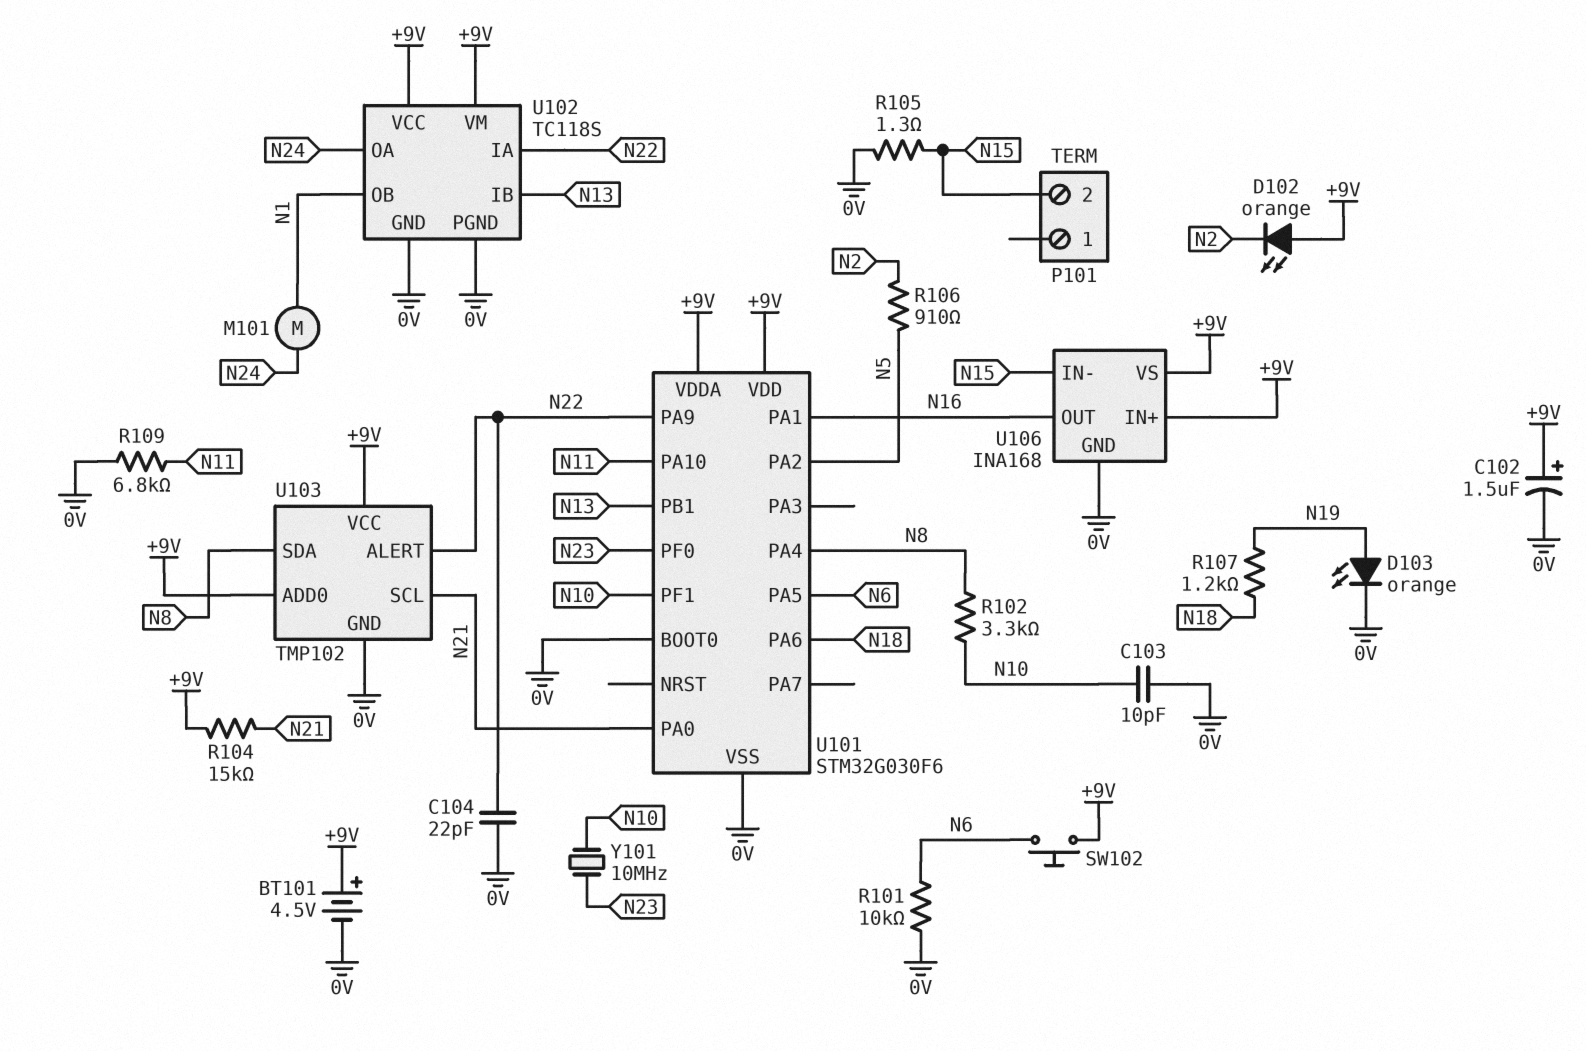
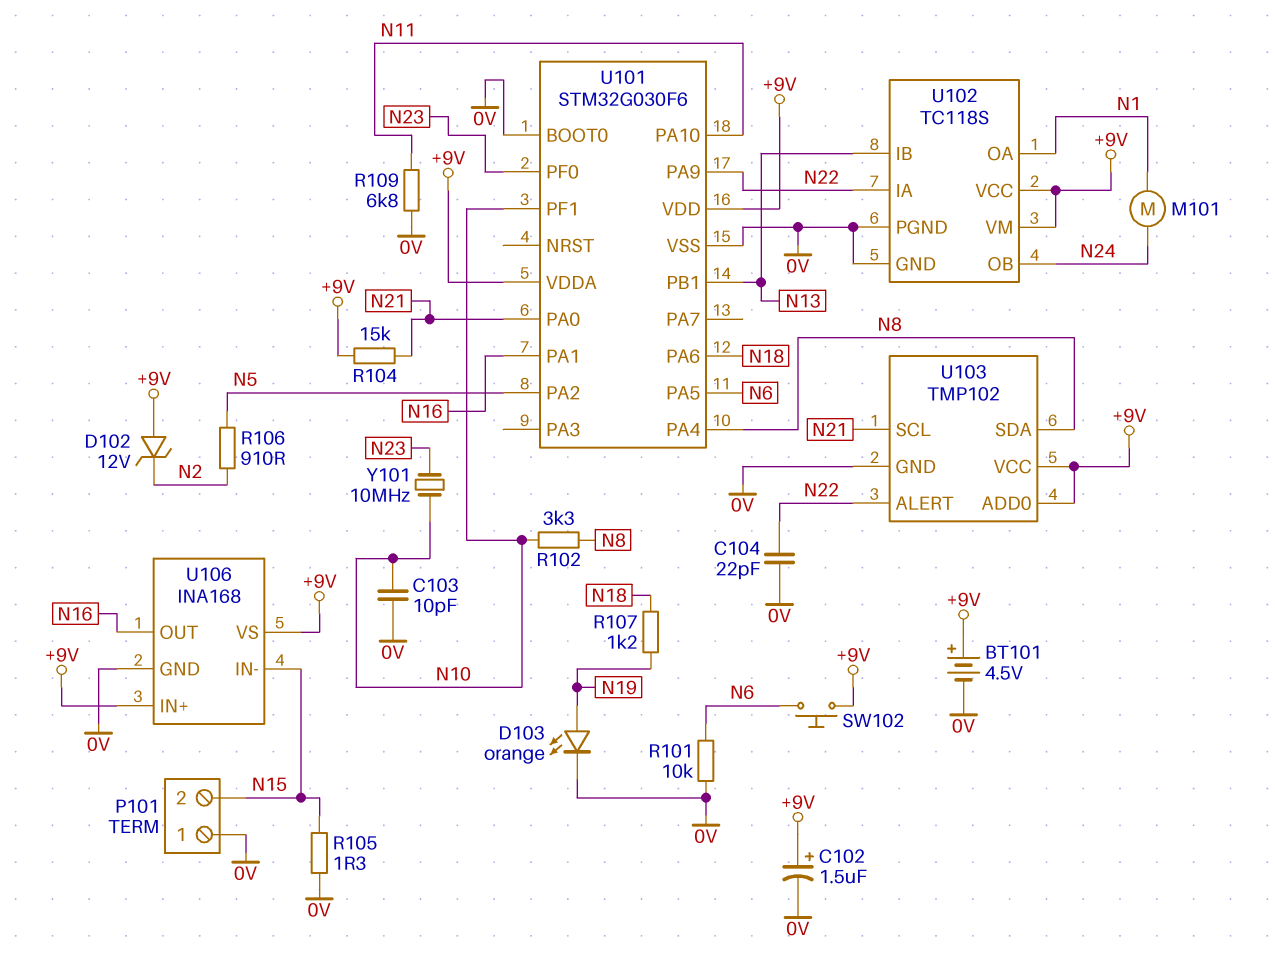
D102: LED orange (A +9V, K N2) -> zener 12V (A +9V, K N2)
P101 pin 1: none -> 0V
U102 pin OA: N24 -> N1
U102 pin OB: N1 -> N24

